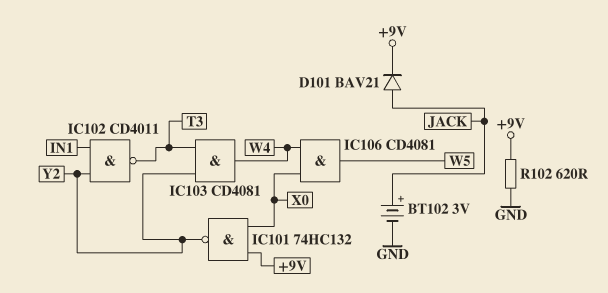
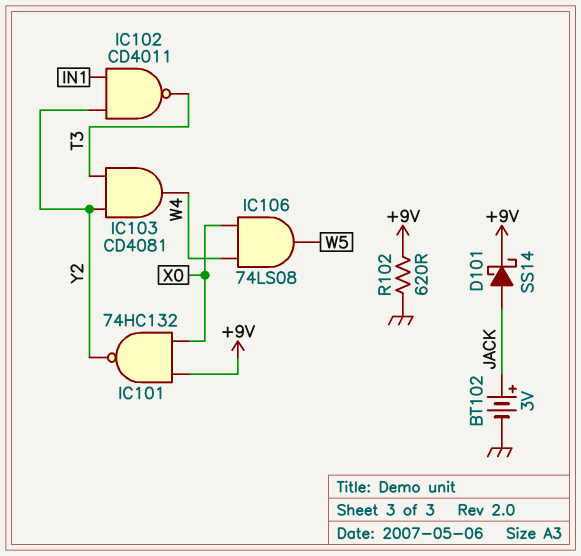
D101: diode BAV21 (A JACK, K +9V) -> schottky SS14 (A JACK, K +9V)
IC106: AND CD4081 (in W4, in X0, out W5) -> AND 74LS08 (in W4, in X0, out W5)

